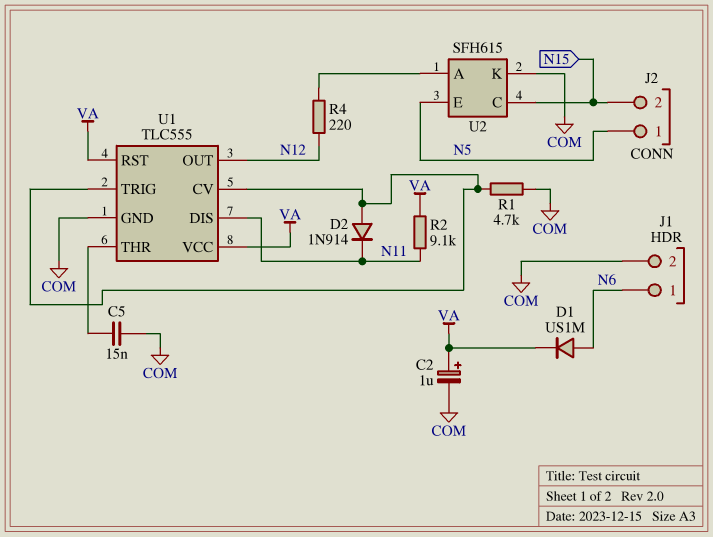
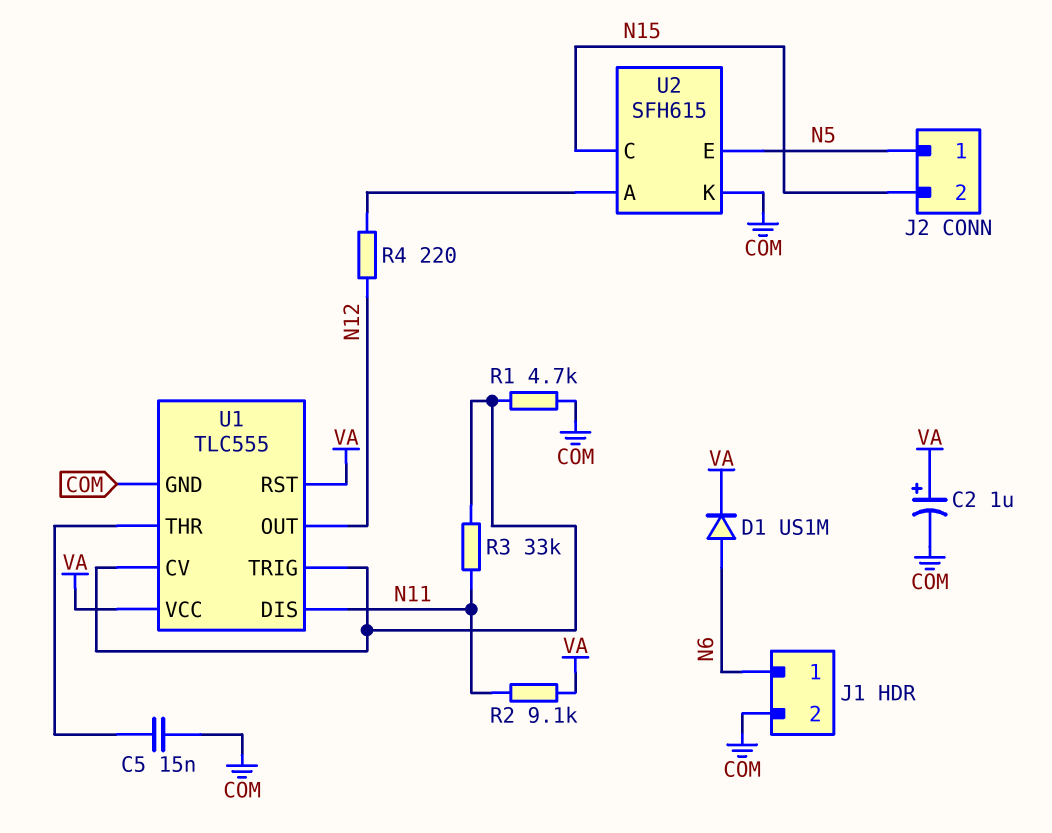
D2: diode 1N914 (A U1/CV, K N11) -> none
R3: none -> 33k (N11, U1/CV)

